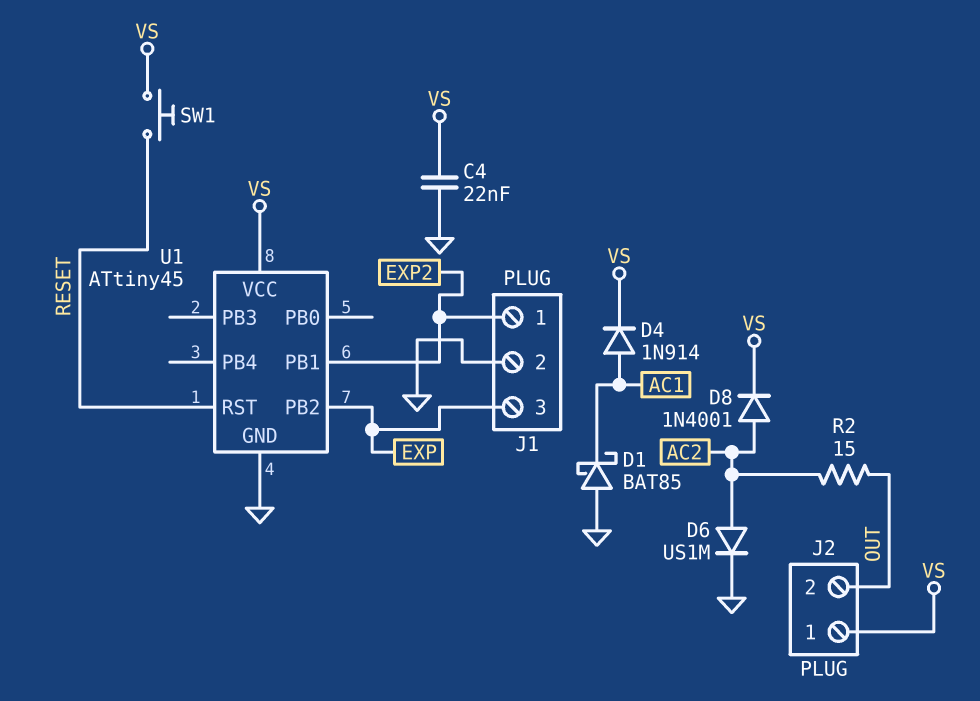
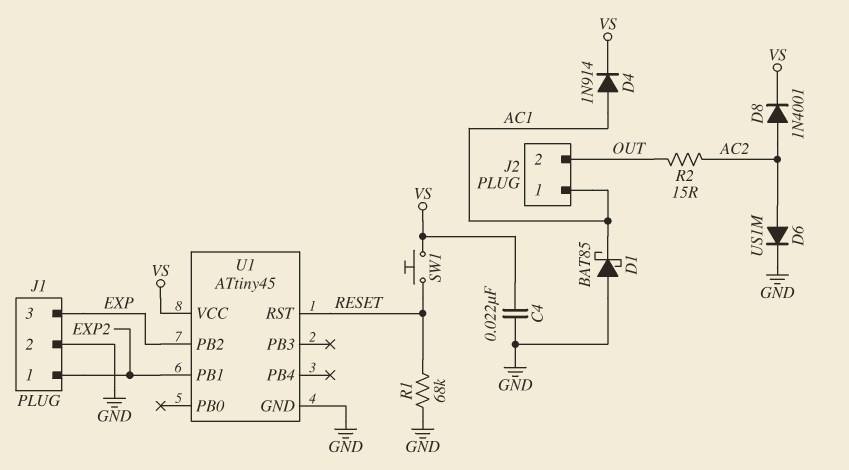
J2 pin 1: VS -> AC1
R1: none -> 68k (GND, RESET)

